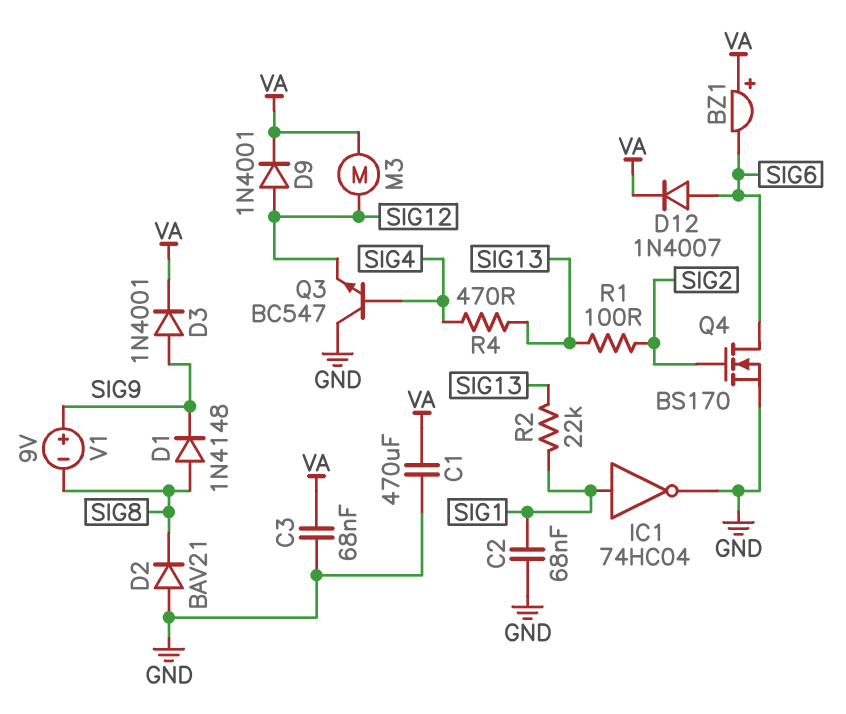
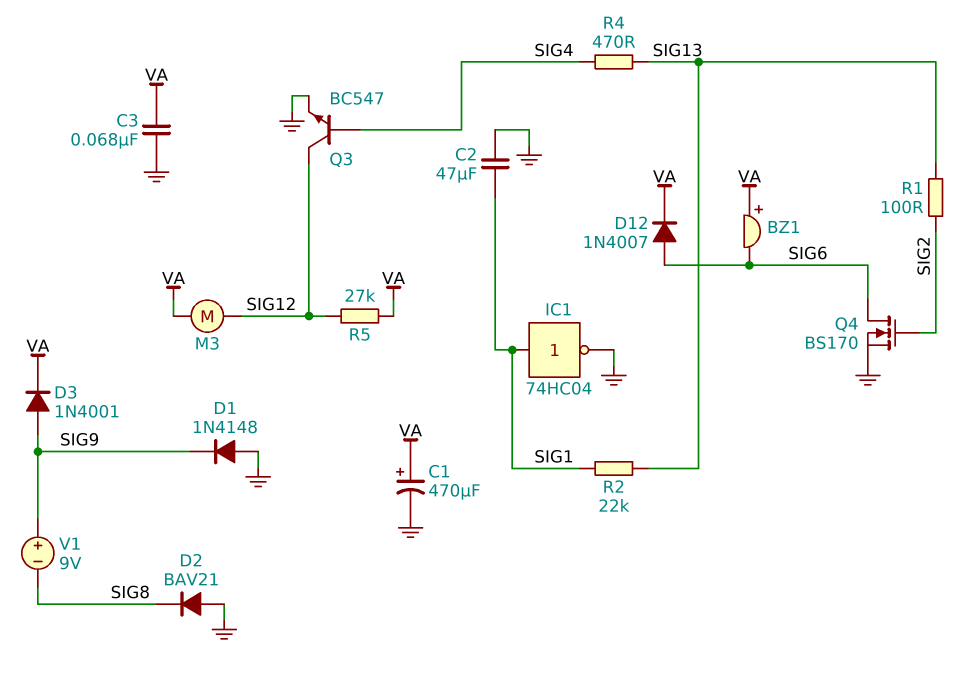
C1: 470uF (GND, VA) -> 470uF (plus VA, minus GND)
C2: 68nF (GND, SIG1) -> 47uF (GND, SIG1)
D1: diode 1N4148 (A SIG8, K SIG9) -> diode 1N4148 (A GND, K SIG9)
D9: diode 1N4001 (A SIG12, K VA) -> none
Q3: NPN BC547 (B SIG4, C GND, E SIG12) -> NPN BC547 (B SIG4, C SIG12, E GND)
R5: none -> 27k (SIG12, VA)

